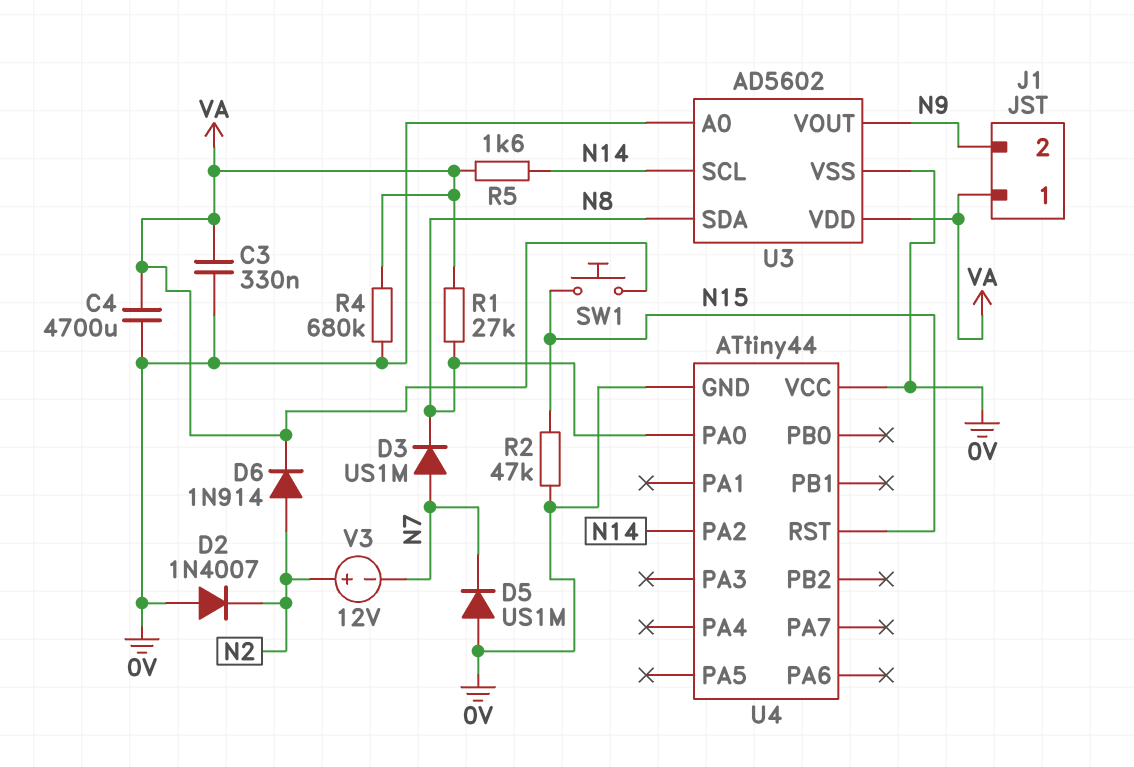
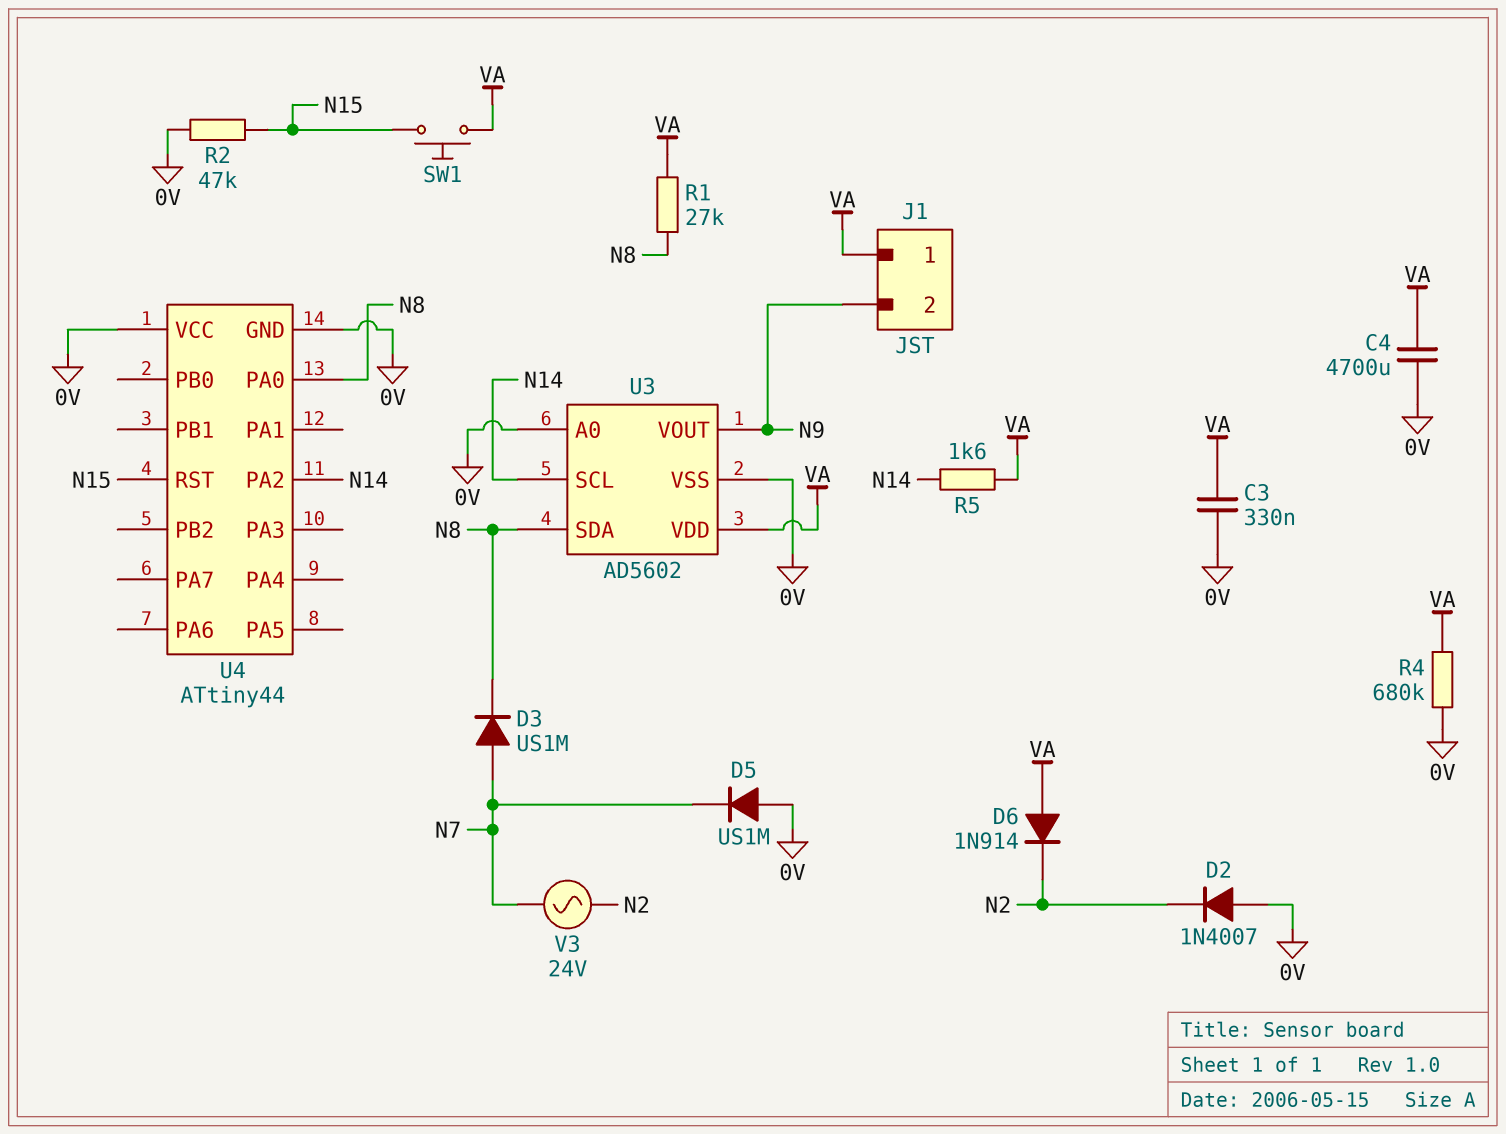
D6: diode 1N914 (A N2, K VA) -> diode 1N914 (A VA, K N2)
V3: 12V (plus N2, minus N7) -> AC 24V (N2, N7)

